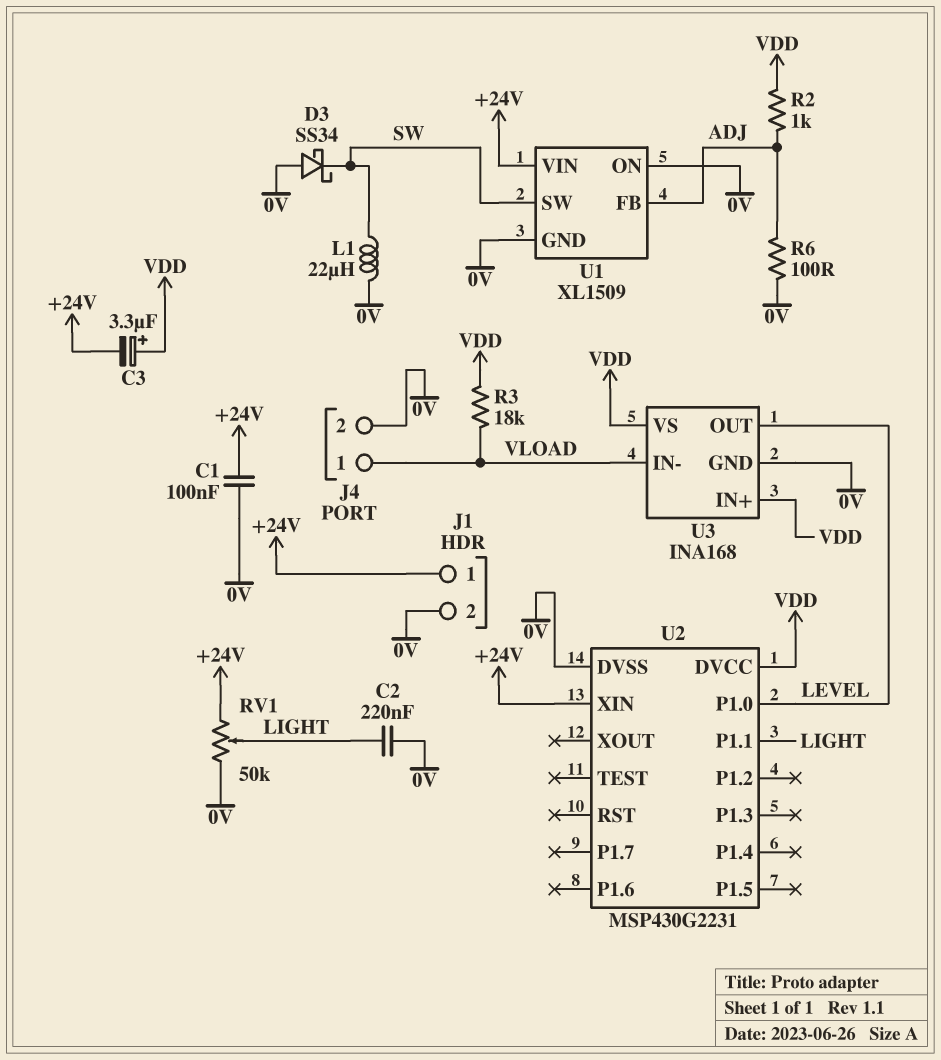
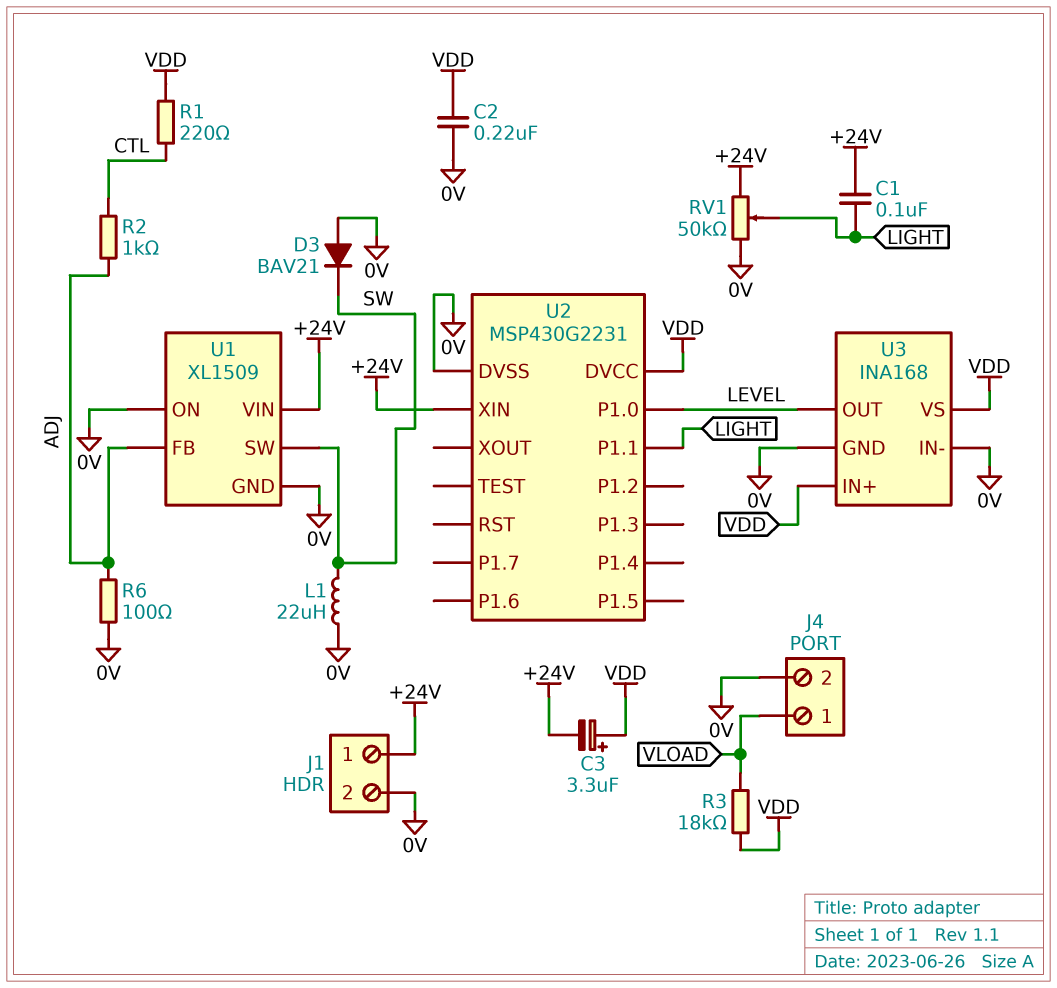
C1: 100nF (+24V, 0V) -> 100nF (+24V, LIGHT)
C2: 220nF (0V, LIGHT) -> 220nF (0V, VDD)
D3: schottky SS34 (A 0V, K SW) -> diode BAV21 (A 0V, K SW)
R1: none -> 220 (CTL, VDD)
R2: 1k (ADJ, VDD) -> 1k (ADJ, CTL)
U3 pin IN-: VLOAD -> 0V

